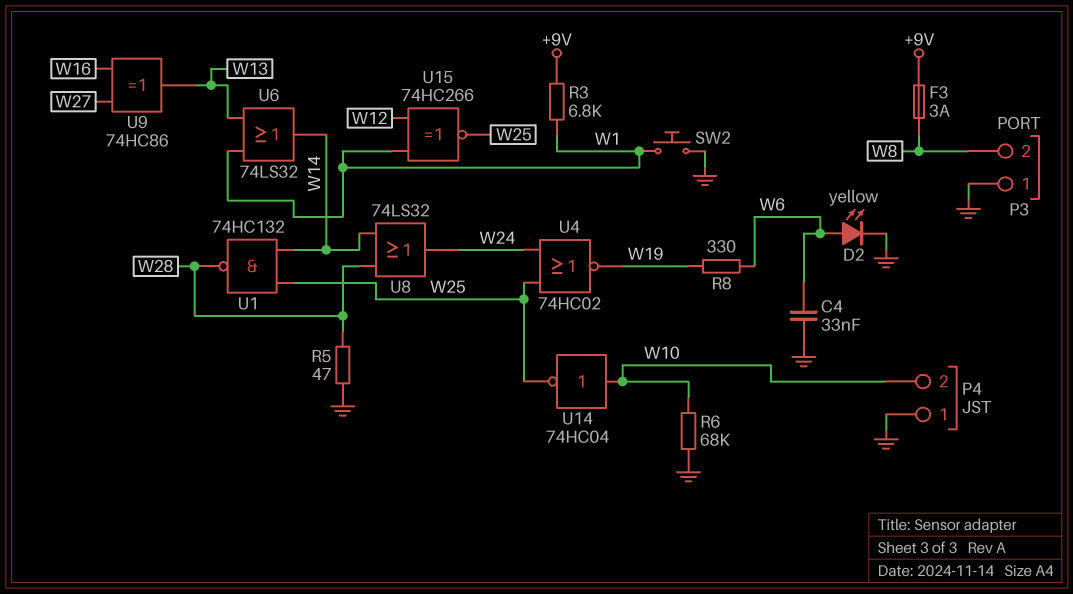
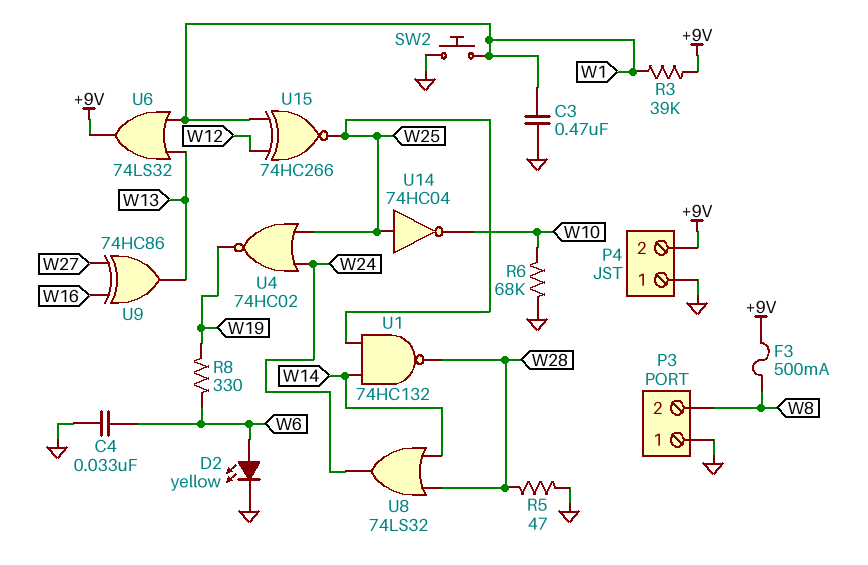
C3: none -> 470nF (GND, W1)
F3: 3A (+9V, W8) -> 500mA (+9V, W8)
P4 pin 2: W10 -> +9V
R3: 6.8k (+9V, W1) -> 39k (+9V, W1)
U6: OR 74LS32 (in W1, in W13, out W14) -> OR 74LS32 (in W1, in W13, out +9V)
U14: NOT 74HC04 (in W10, out W25) -> NOT 74HC04 (in W25, out W10)

